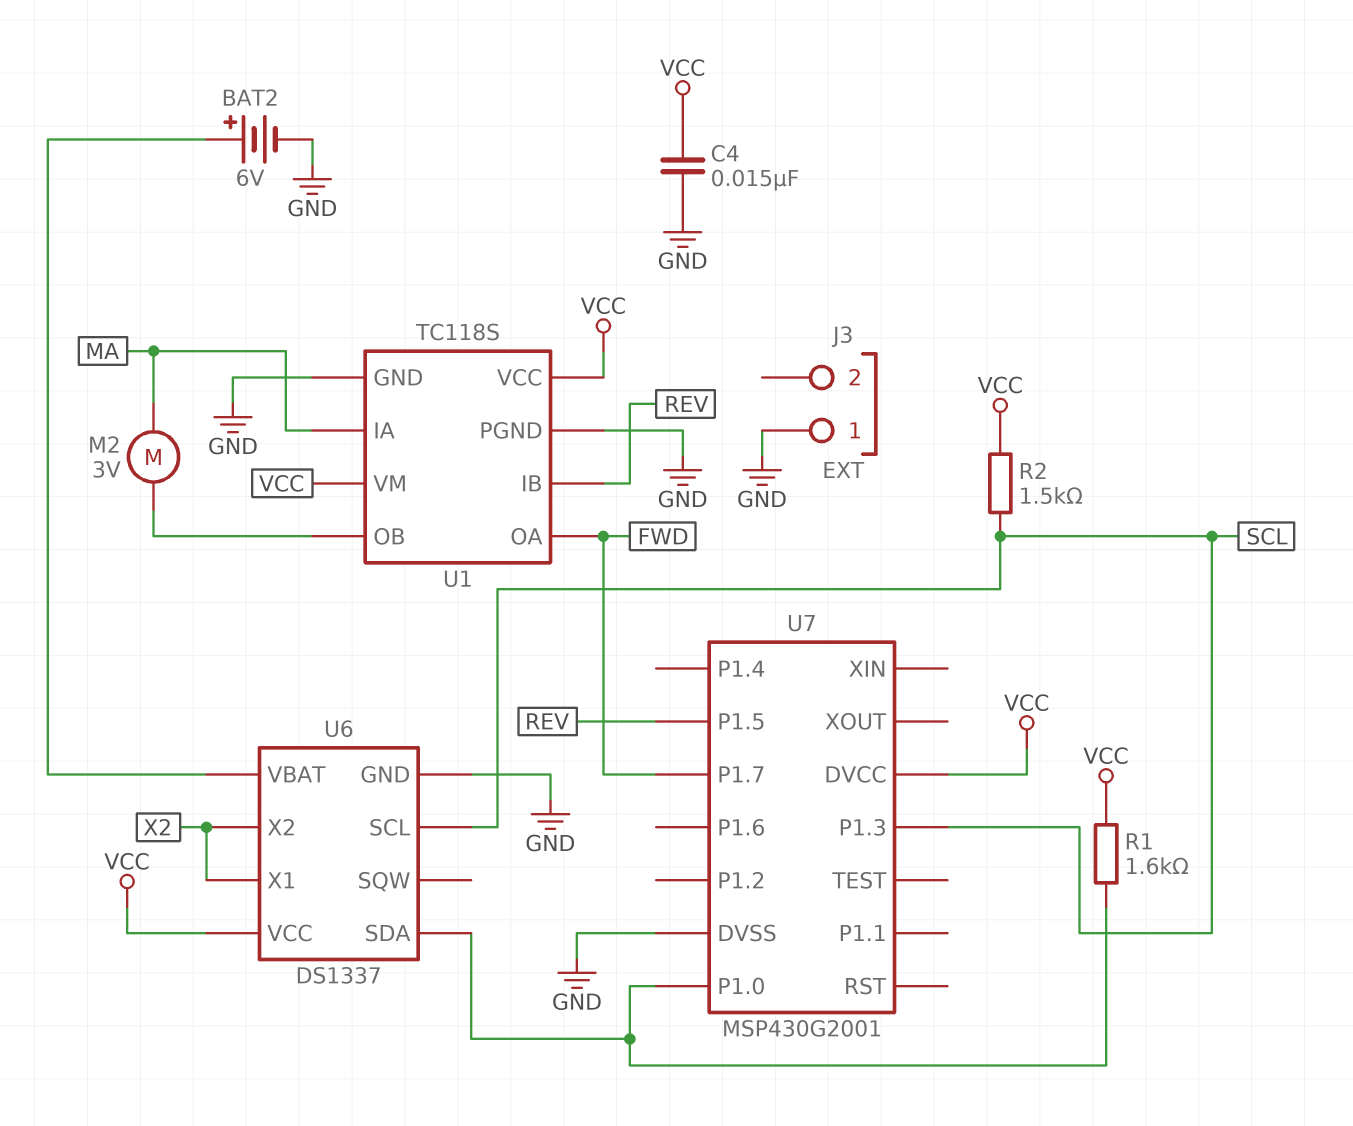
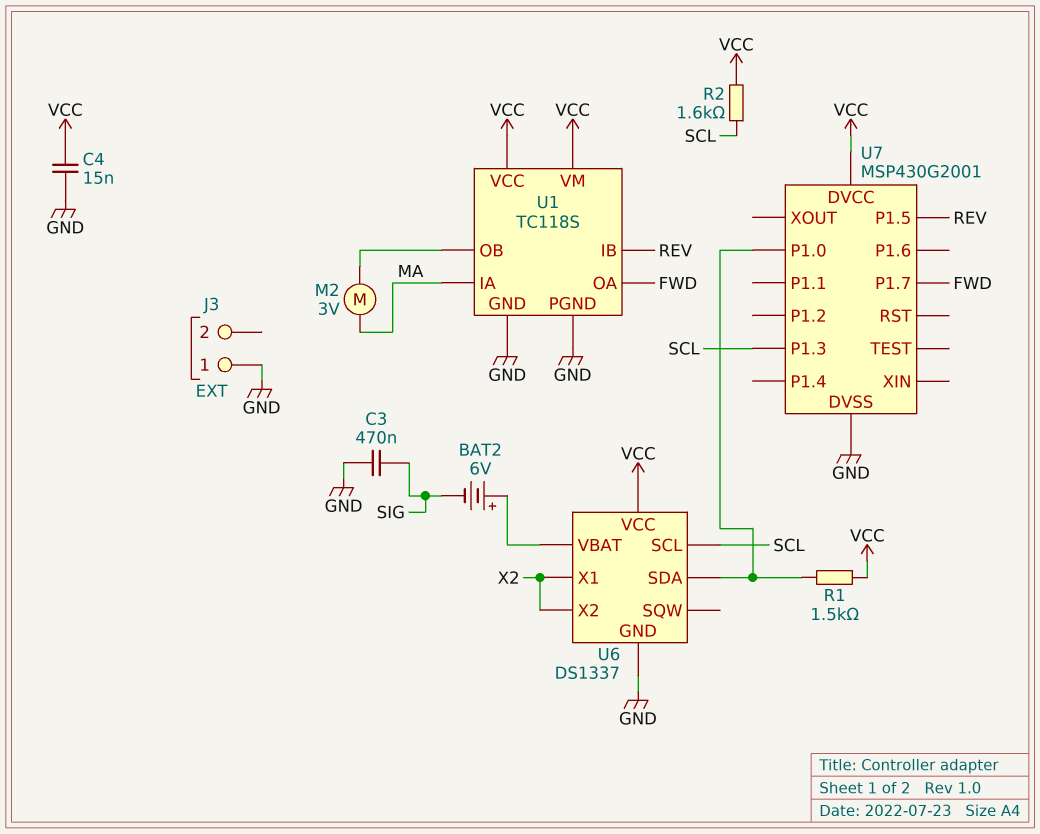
BAT2: 6V (plus U6/VBAT, minus GND) -> 6V (plus U6/VBAT, minus SIG)
C3: none -> 470nF (GND, SIG)
R1: 1.6k (U6/SDA, VCC) -> 1.5k (U6/SDA, VCC)
R2: 1.5k (SCL, VCC) -> 1.6k (SCL, VCC)

